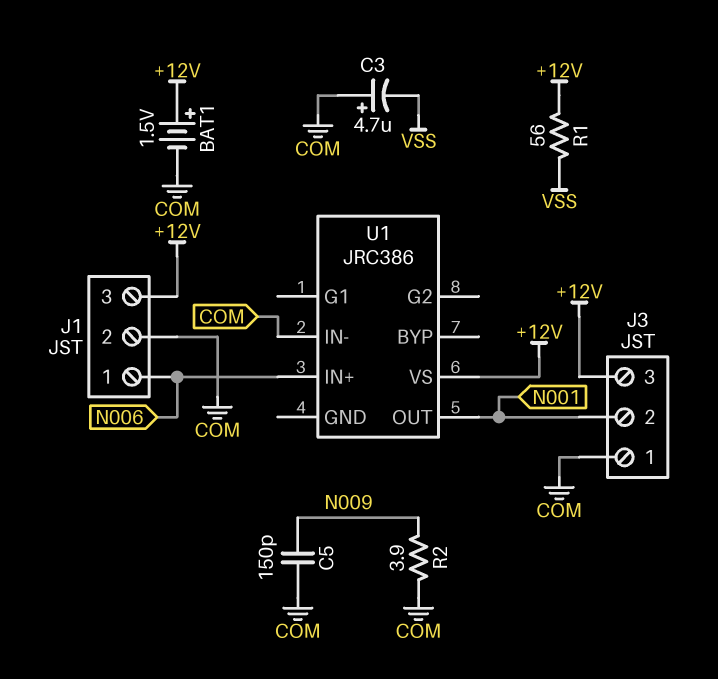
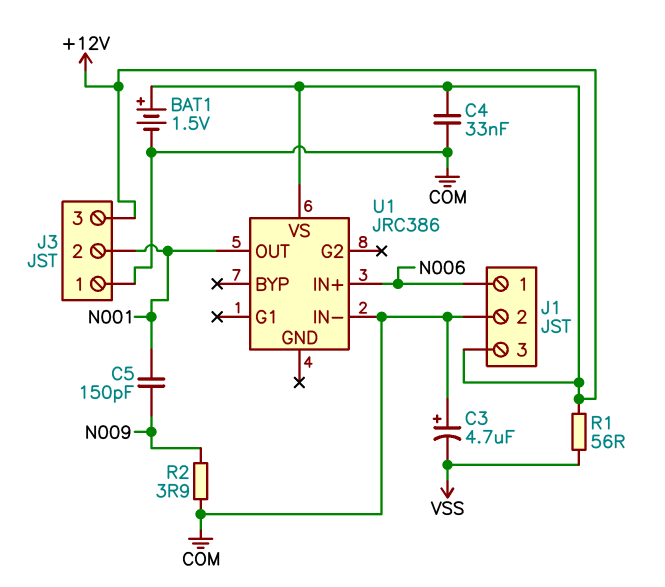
C4: none -> 33nF (+12V, COM)
C5: 150pF (COM, N009) -> 150pF (N001, N009)

